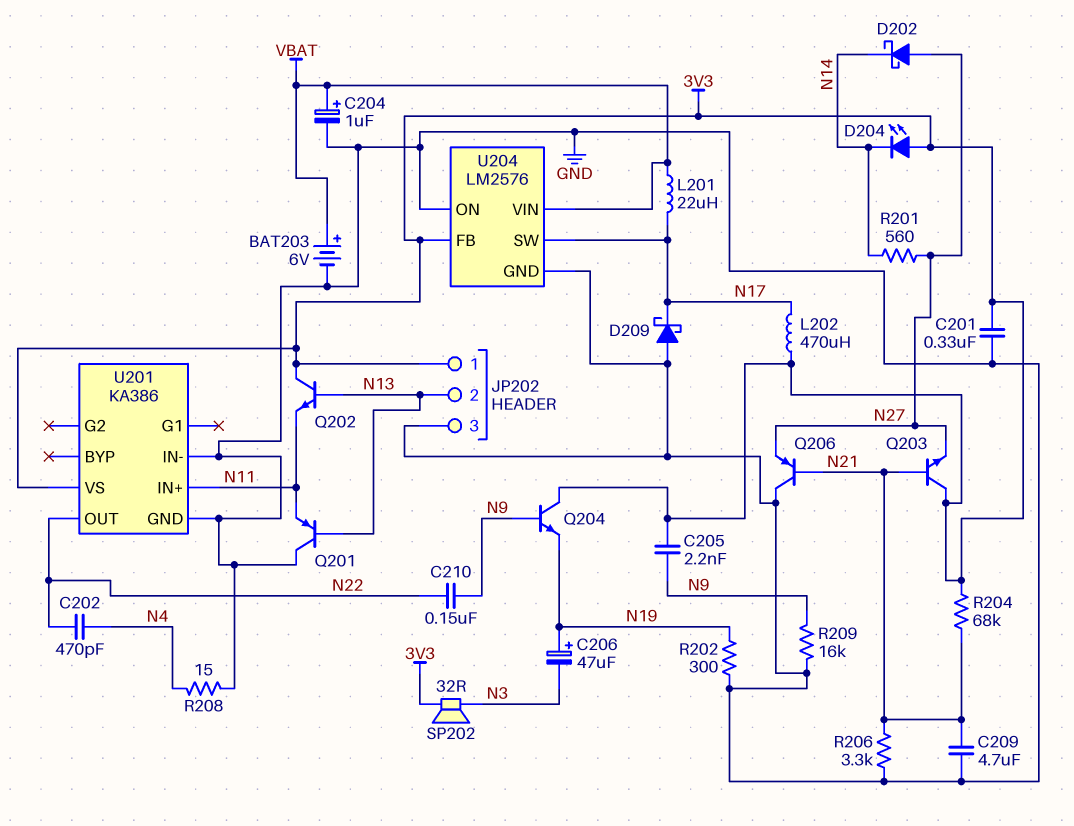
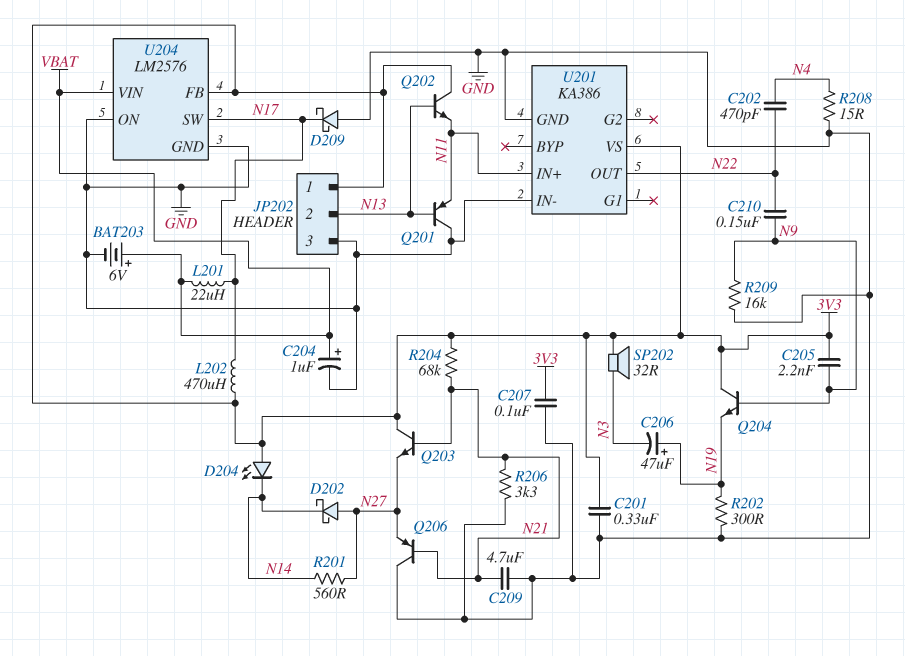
C207: none -> 100nF (3V3, GND)

